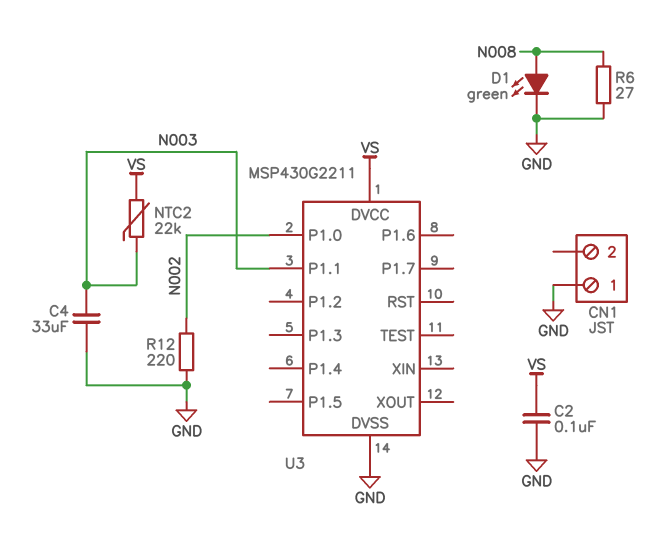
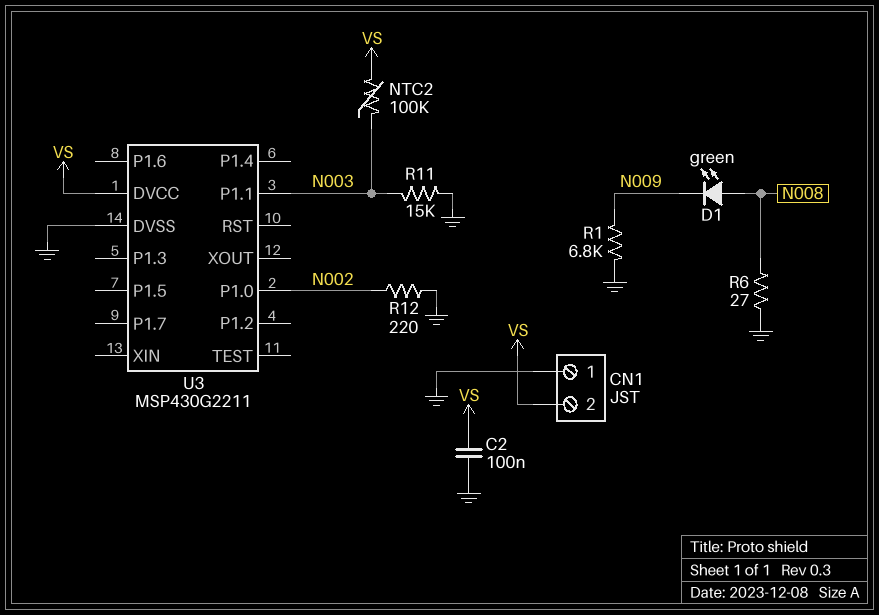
C4: 33uF (GND, N003) -> none
CN1 pin 2: none -> VS
D1: LED green (A N008, K GND) -> LED green (A N008, K N009)
NTC2: 22k (N003, VS) -> 100k (N003, VS)
R1: none -> 6.8k (GND, N009)
R11: none -> 15k (GND, N003)

